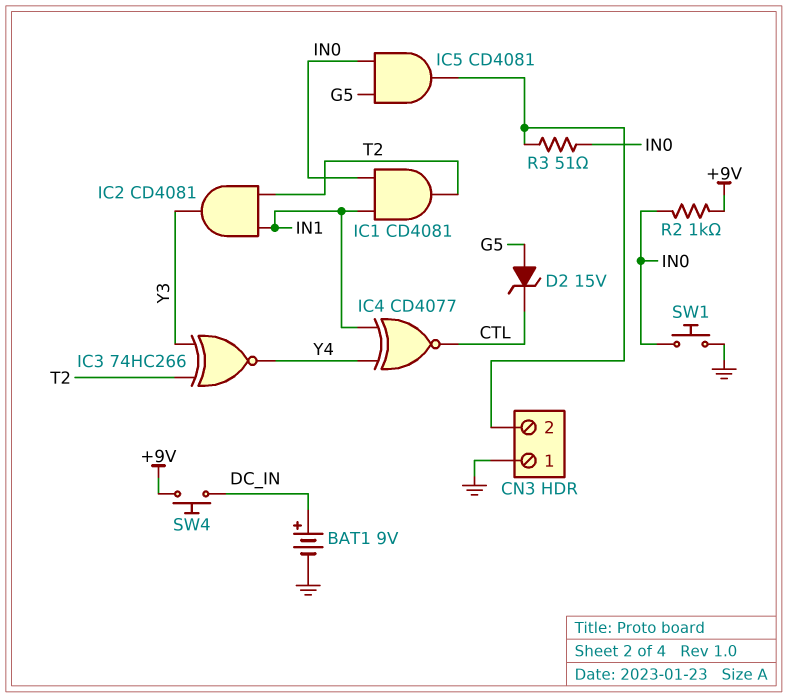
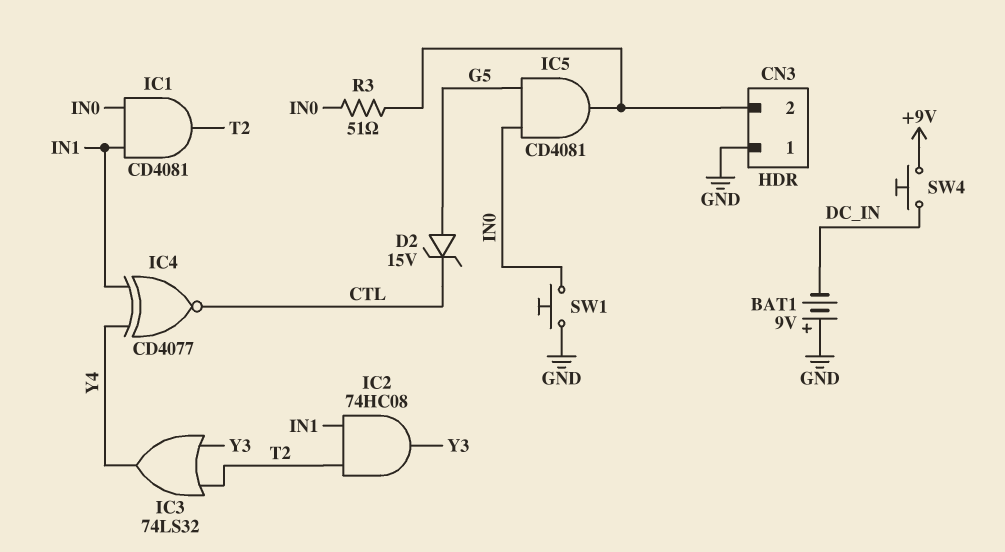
BAT1: 9V (plus DC_IN, minus GND) -> 9V (plus GND, minus DC_IN)
IC2: AND CD4081 (in IN1, in T2, out Y3) -> AND 74HC08 (in IN1, in T2, out Y3)
IC3: XNOR 74HC266 (in T2, in Y3, out Y4) -> OR 74LS32 (in T2, in Y3, out Y4)
R2: 1k (+9V, IN0) -> none

